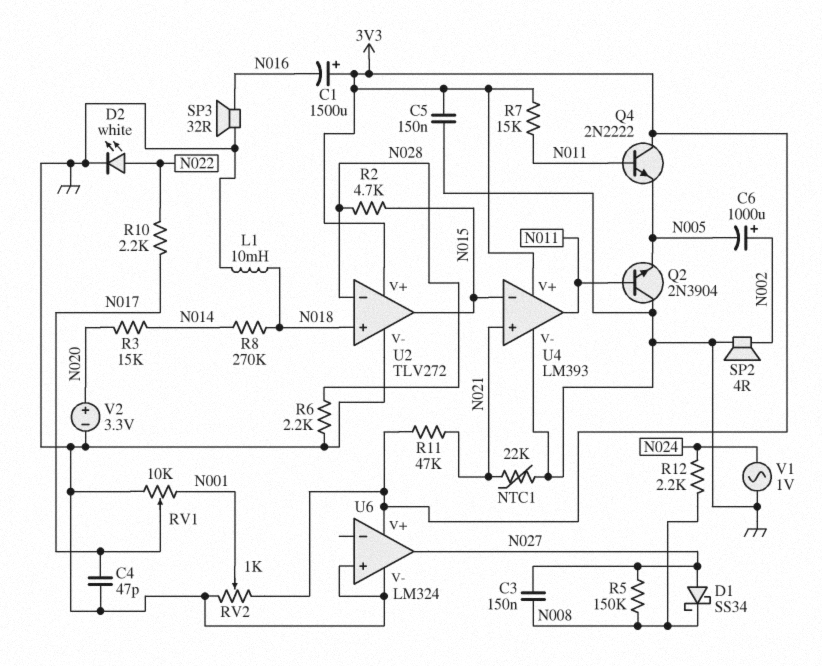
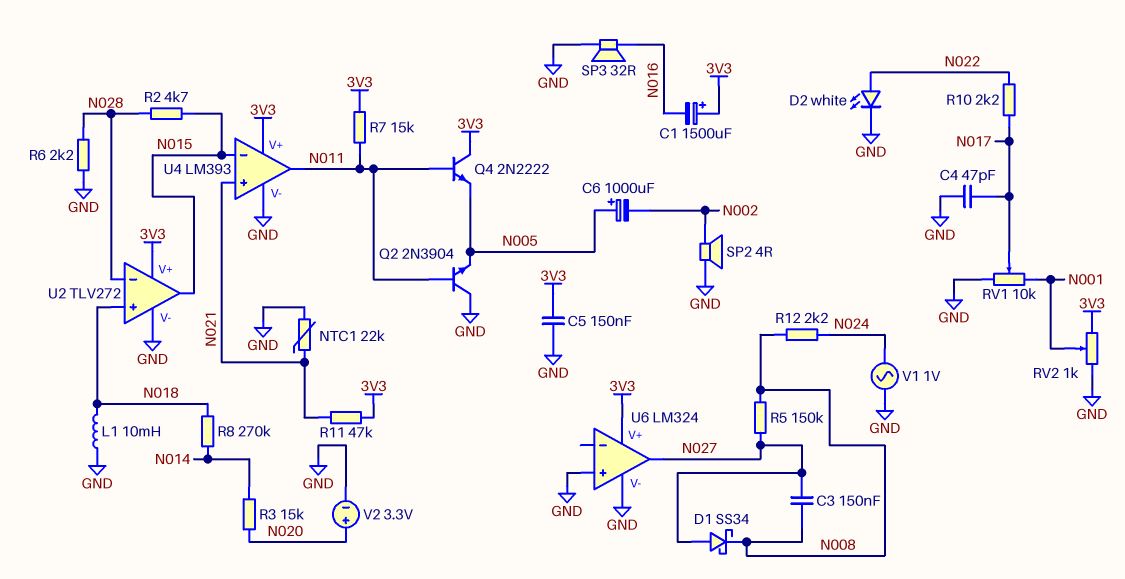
C6: 1000uF (plus N002, minus N005) -> 1000uF (plus N005, minus N002)

